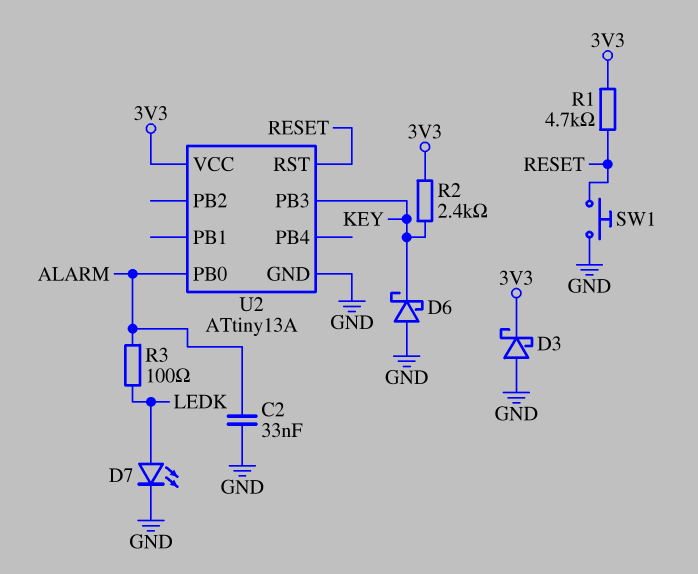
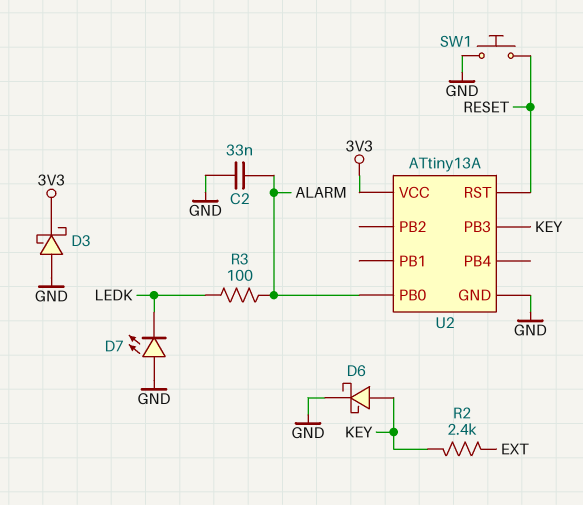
D6: schottky (A GND, K KEY) -> schottky (A KEY, K GND)
D7: LED (A LEDK, K GND) -> LED (A GND, K LEDK)
R1: 4.7k (3V3, RESET) -> none
R2: 2.4k (3V3, KEY) -> 2.4k (EXT, KEY)

